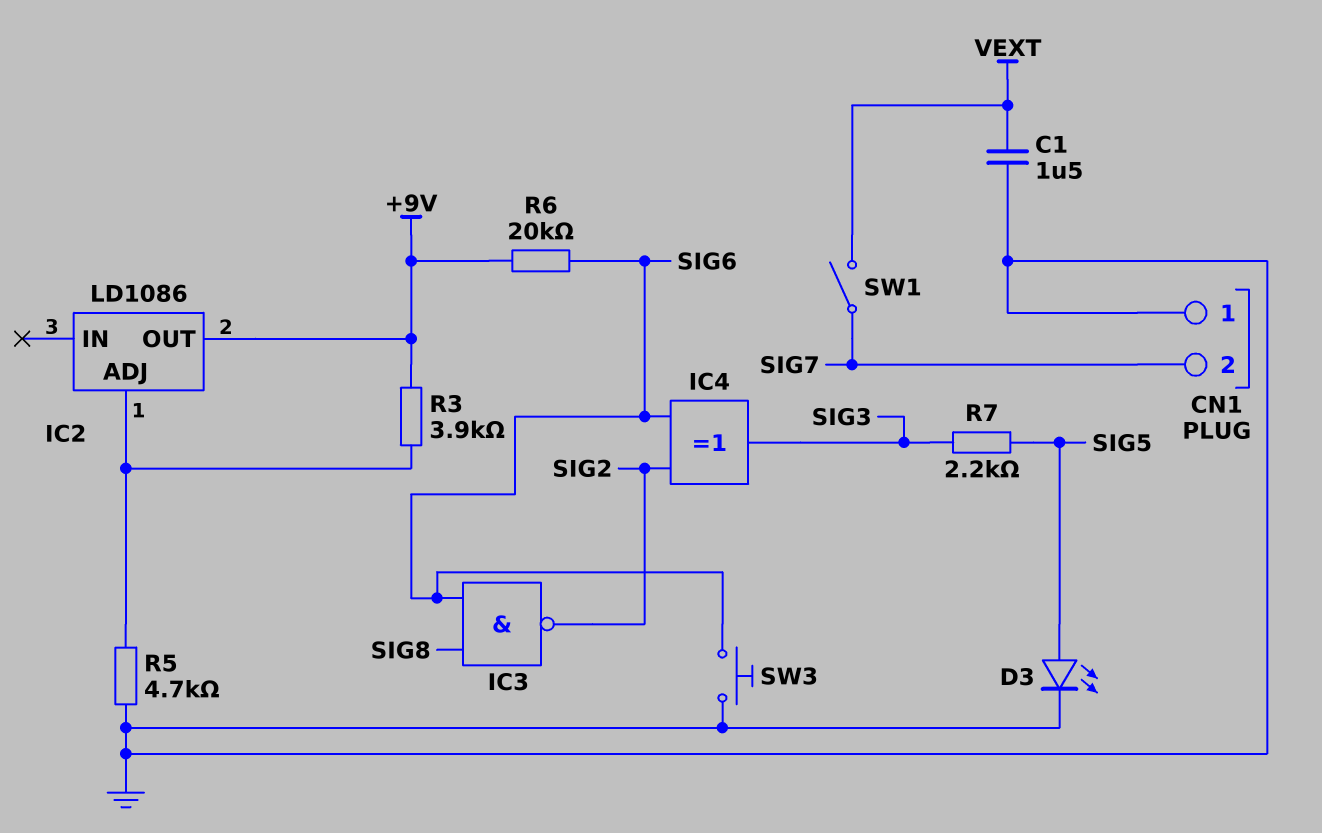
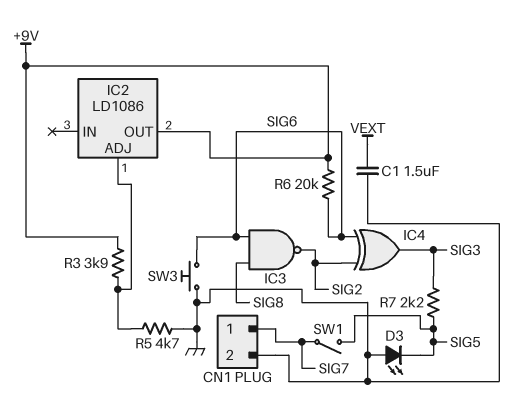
CN1 pin 1: GND -> SIG7
CN1 pin 2: SIG7 -> GND
D3: LED (A SIG5, K GND) -> LED (A GND, K SIG5)
SW1: switch (SIG7, VEXT) -> switch (SIG5, SIG7)

